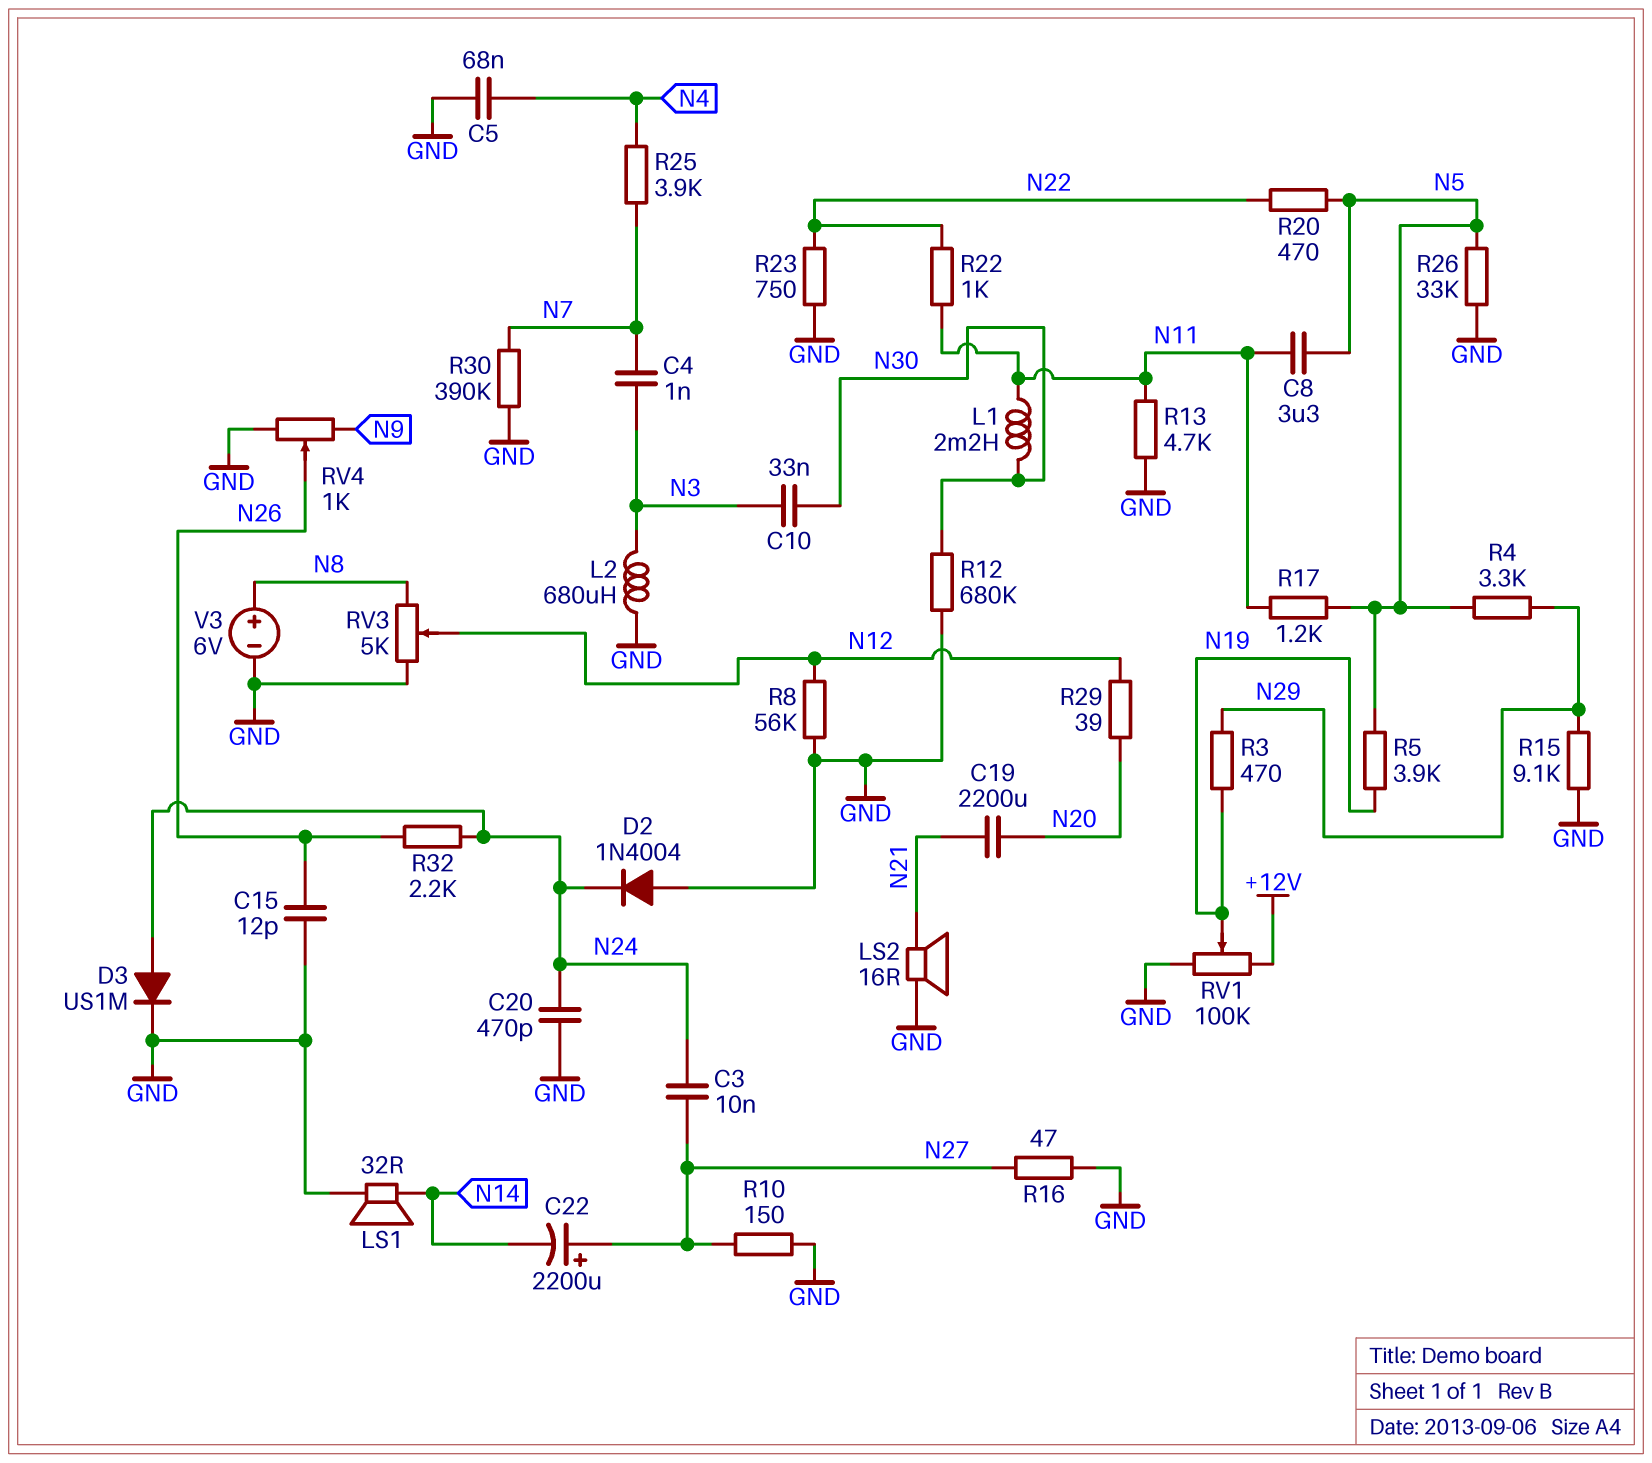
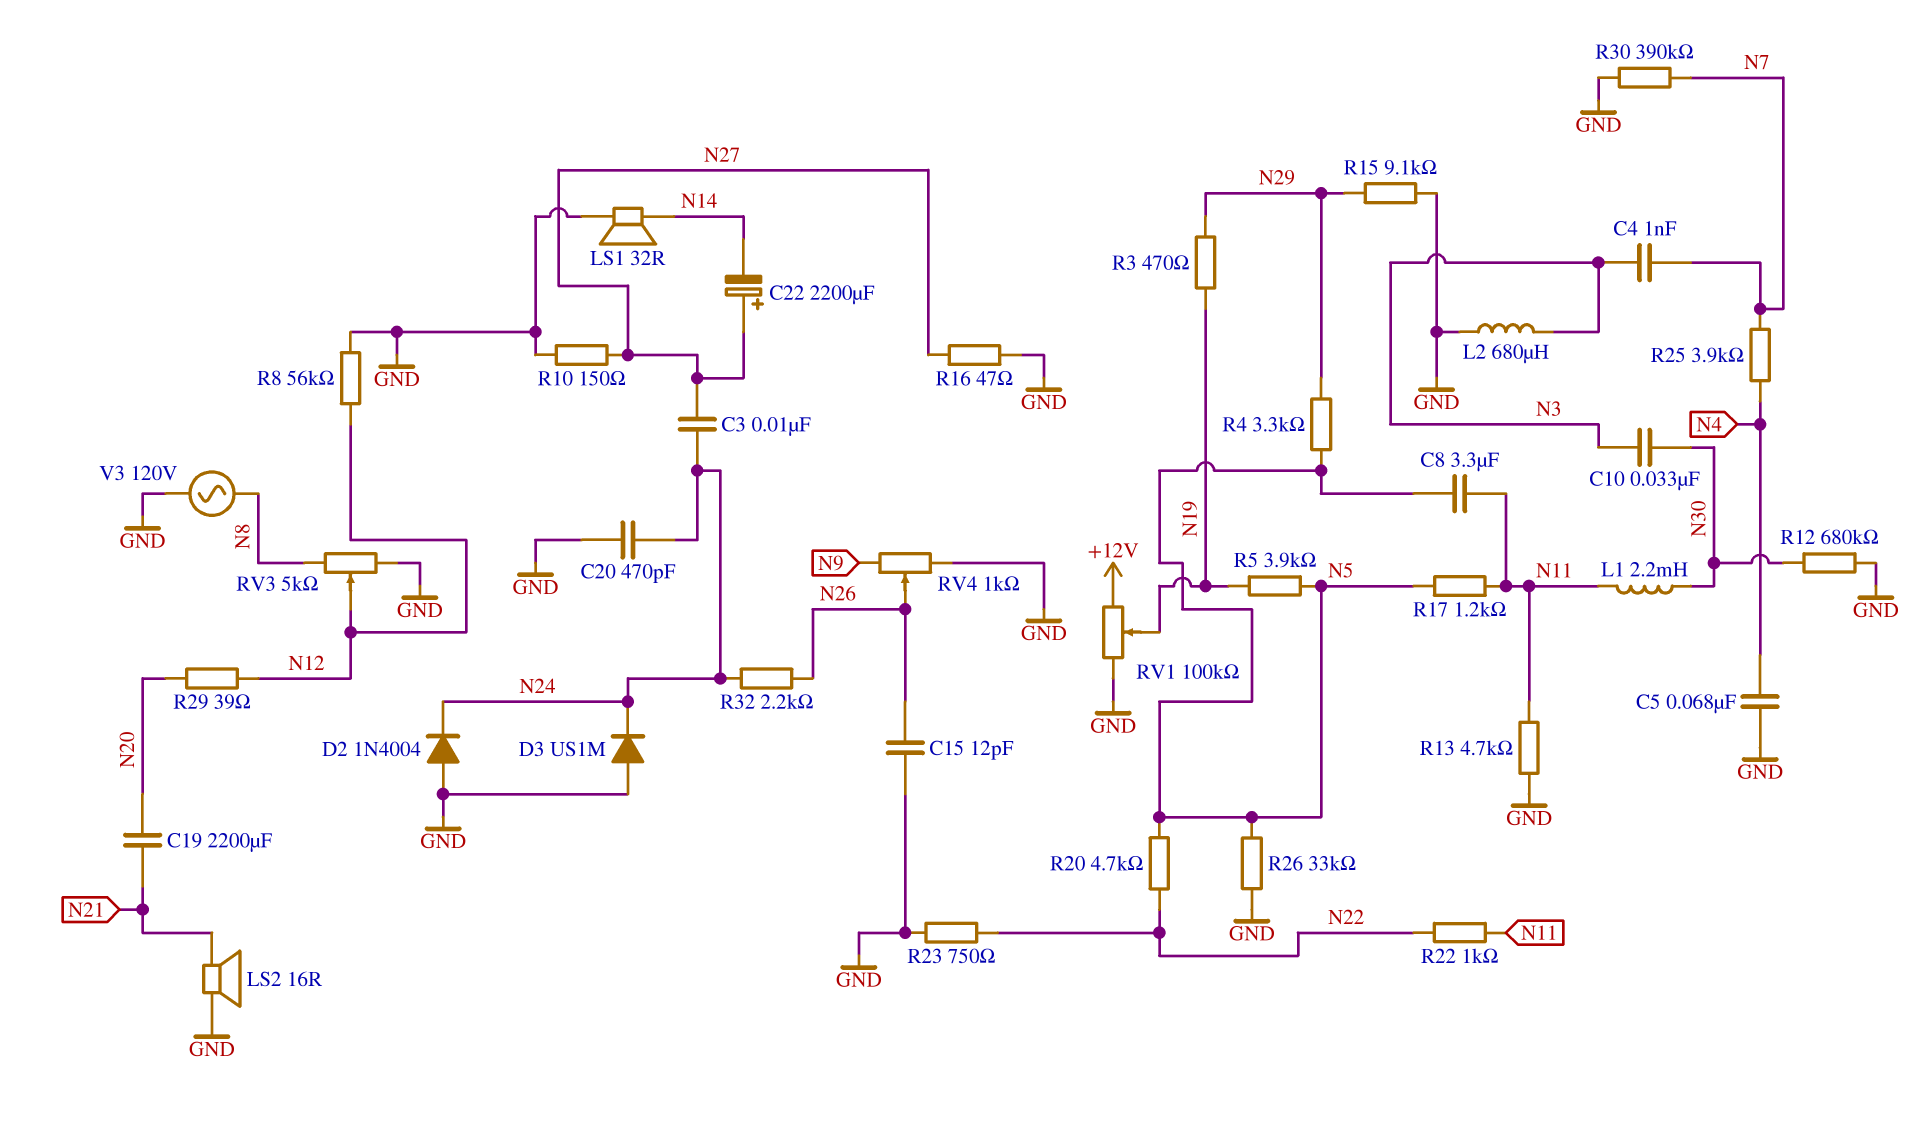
D3: diode US1M (A N24, K GND) -> diode US1M (A GND, K N24)
R20: 470 (N5, N22) -> 4.7k (N5, N22)
V3: 6V (plus N8, minus GND) -> AC 120V (GND, N8)

